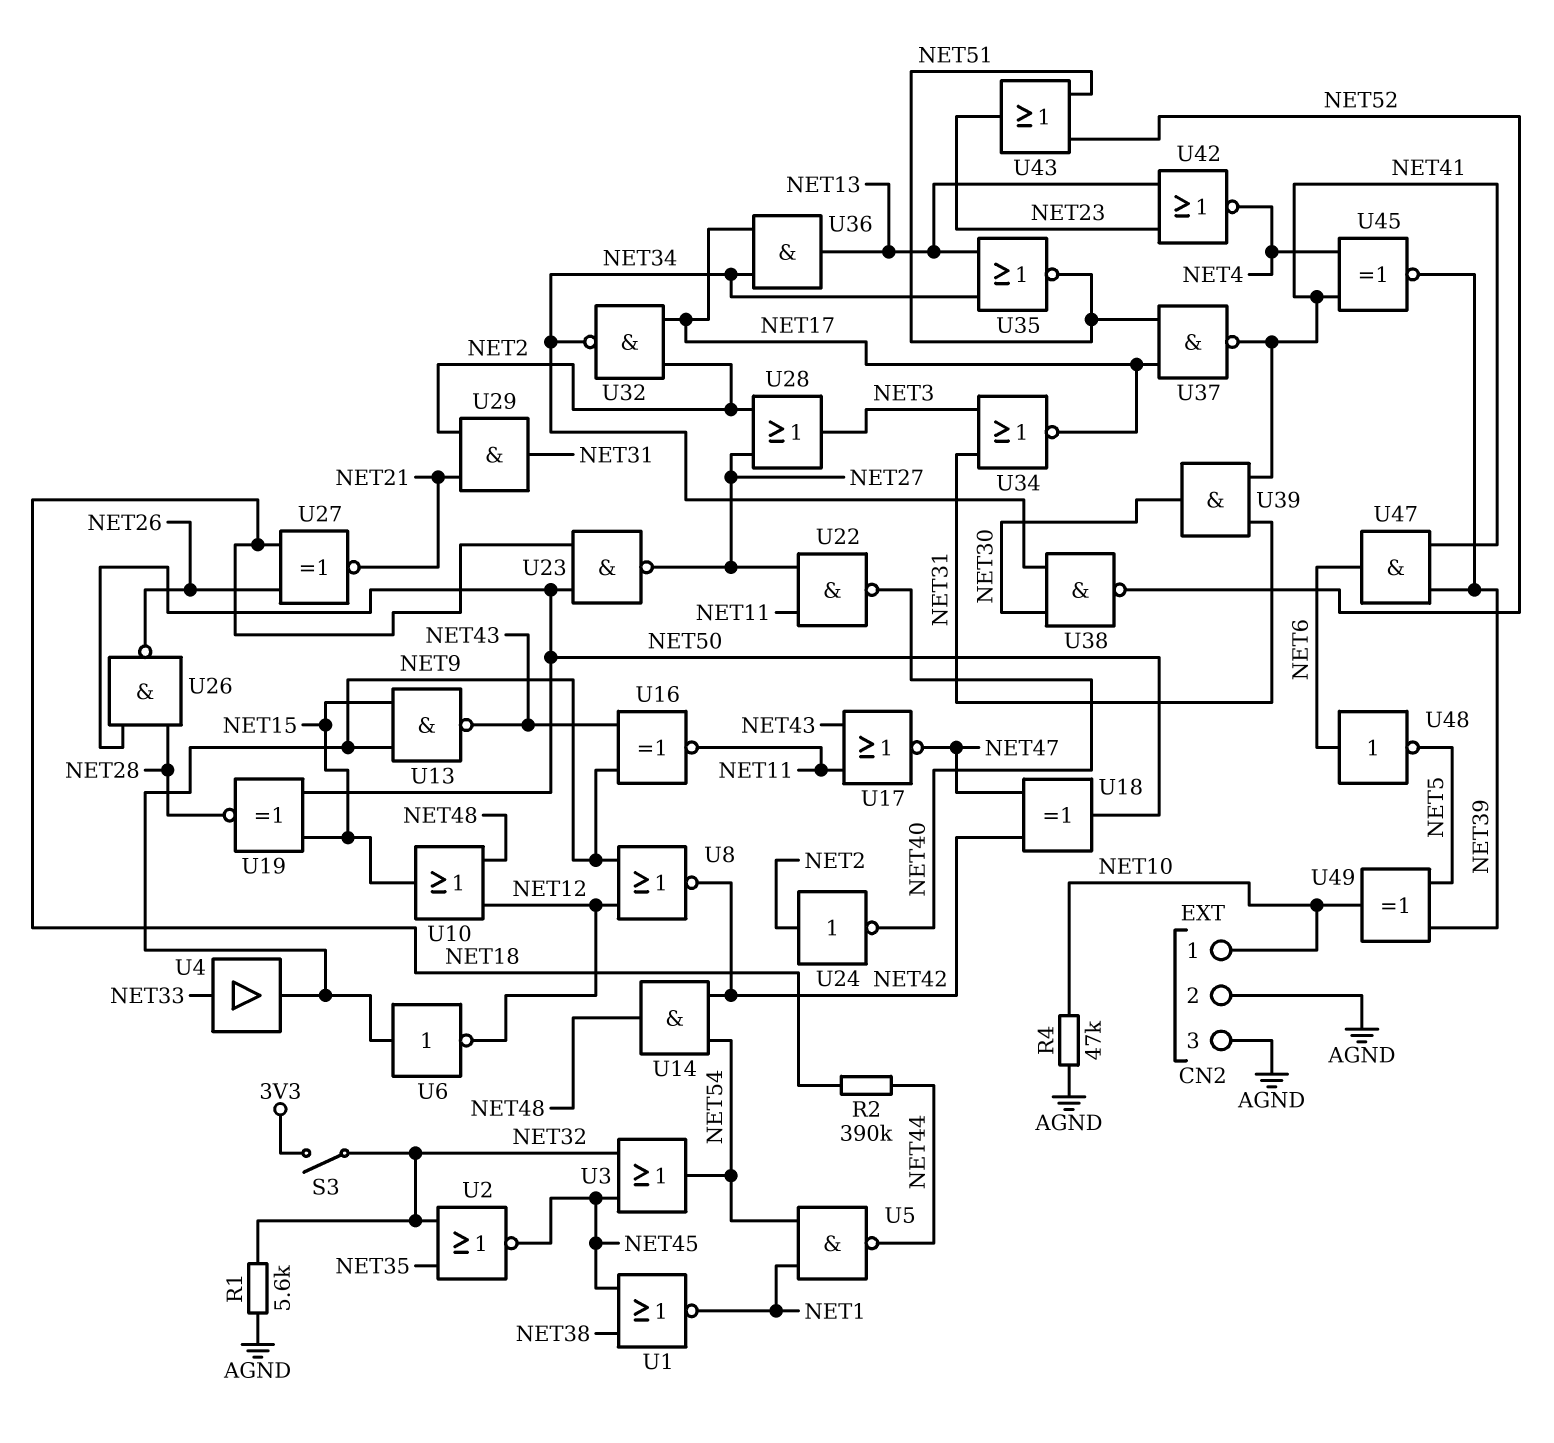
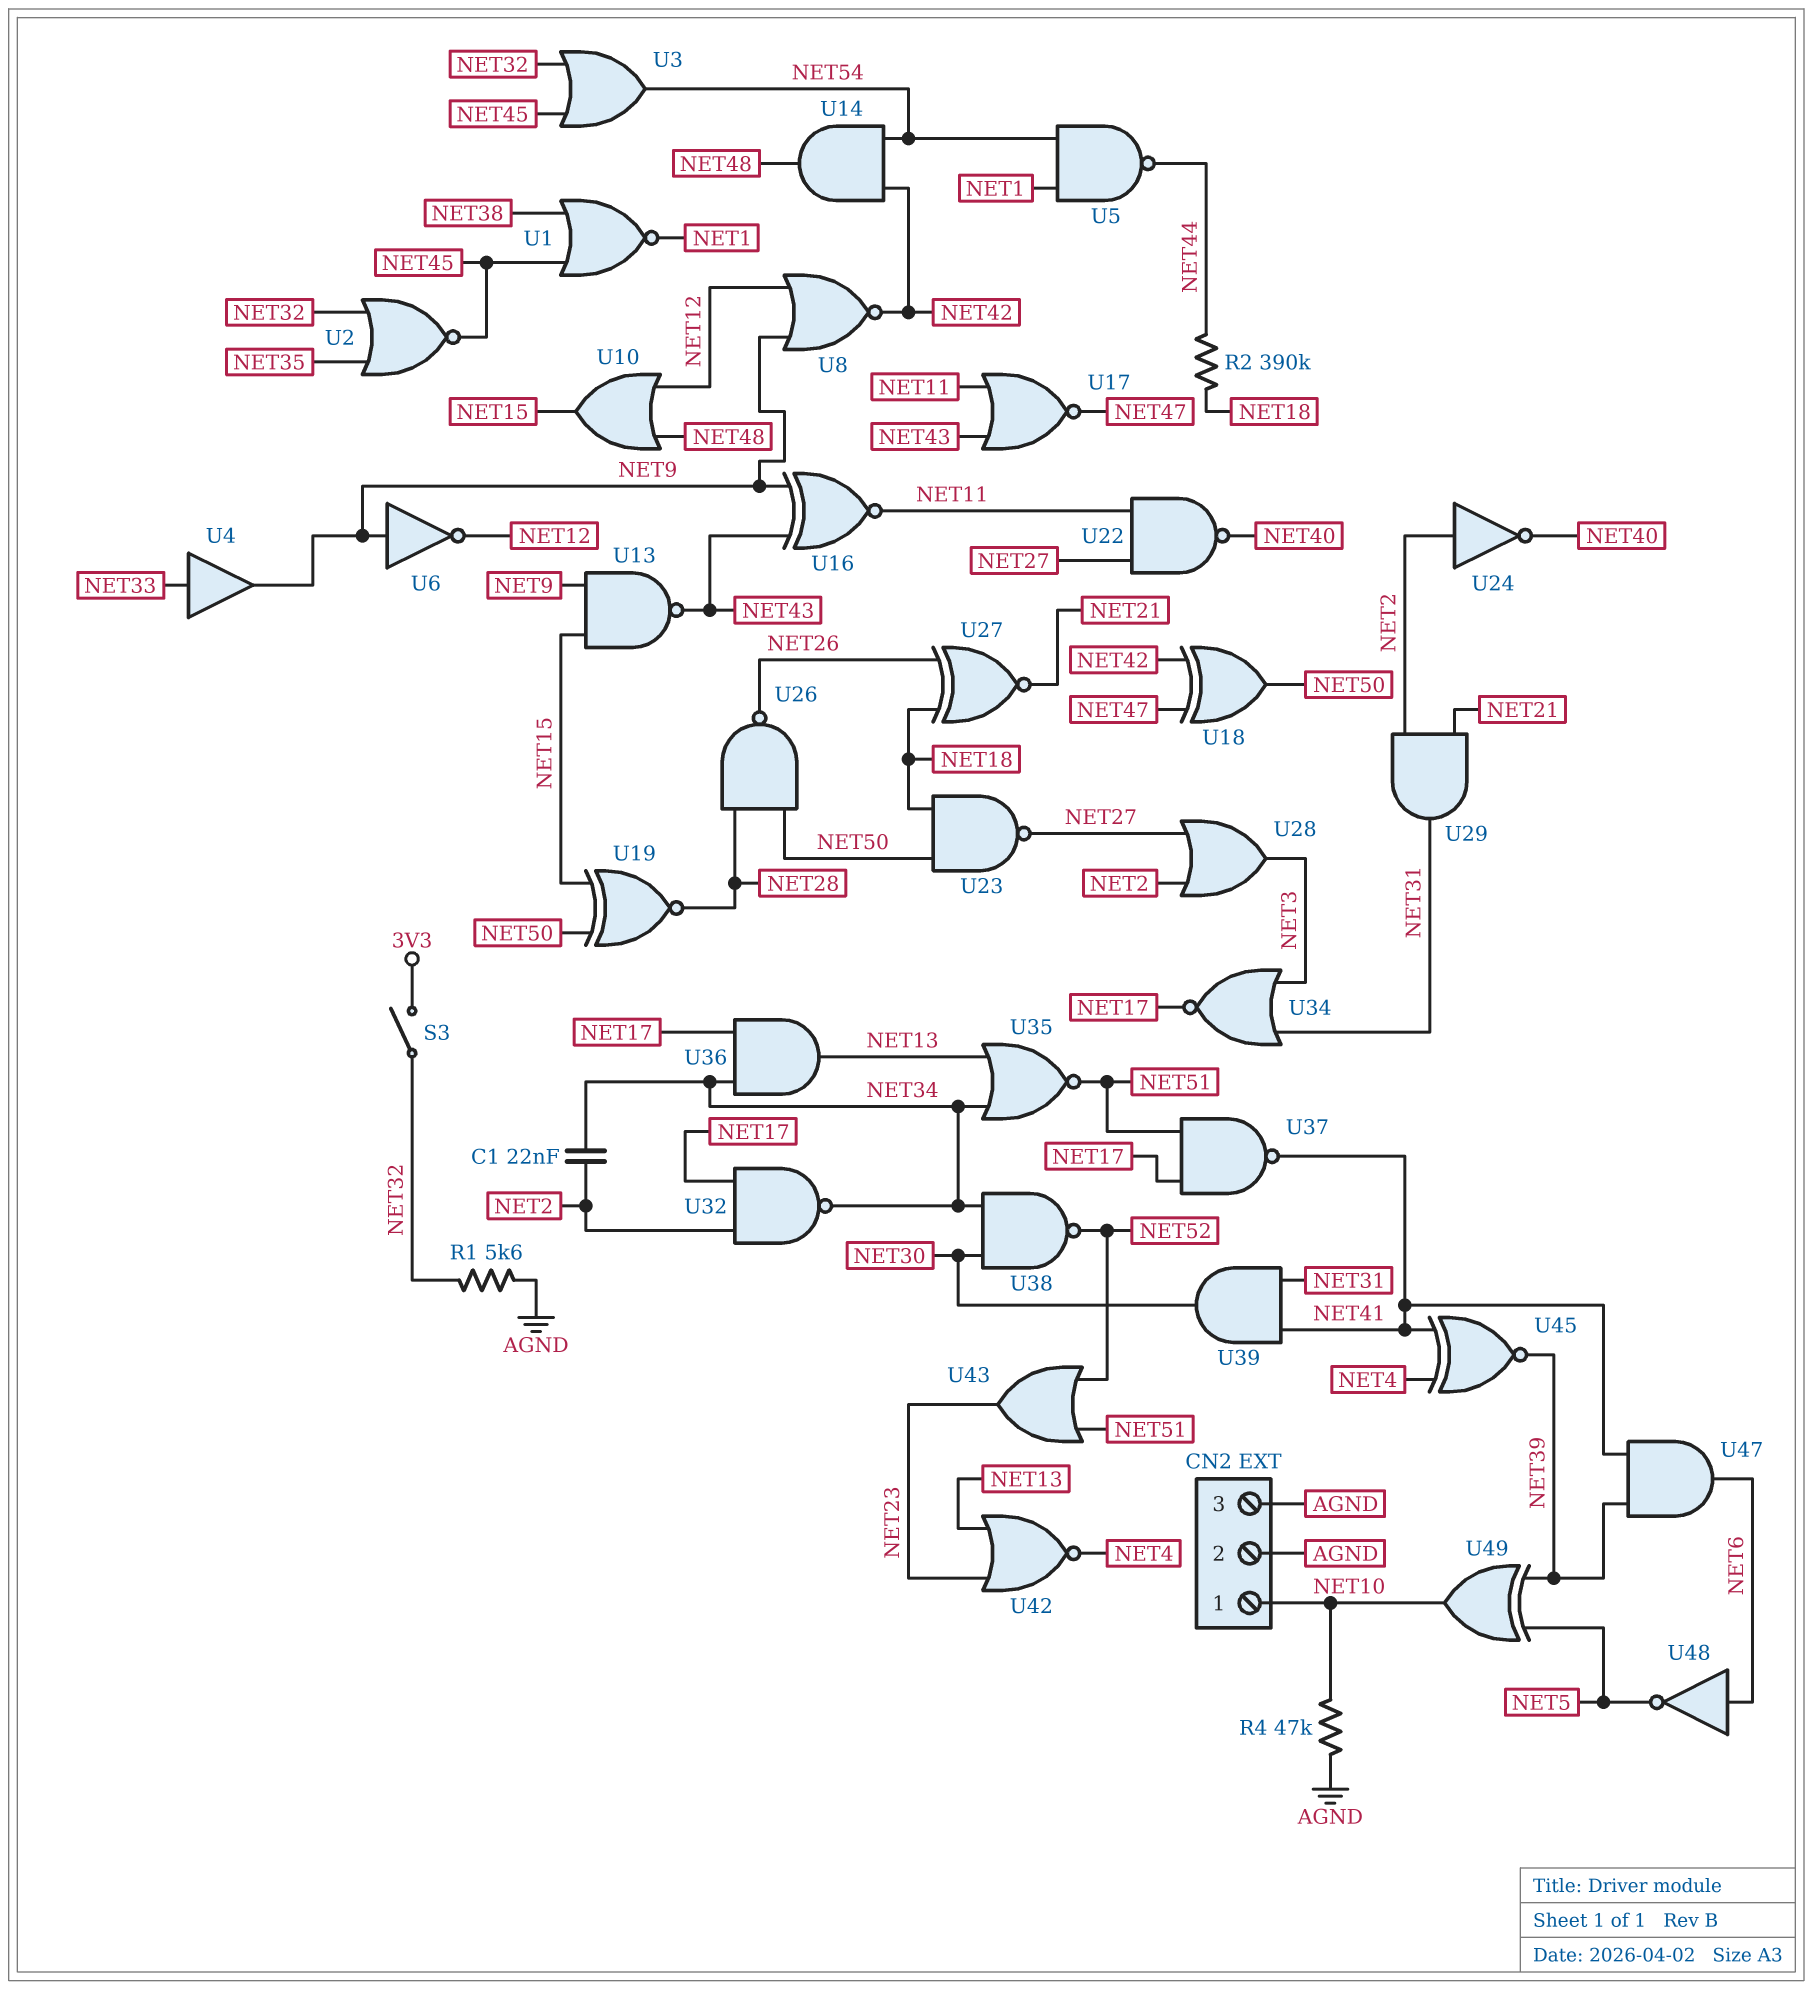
C1: none -> 22nF (NET2, NET34)

